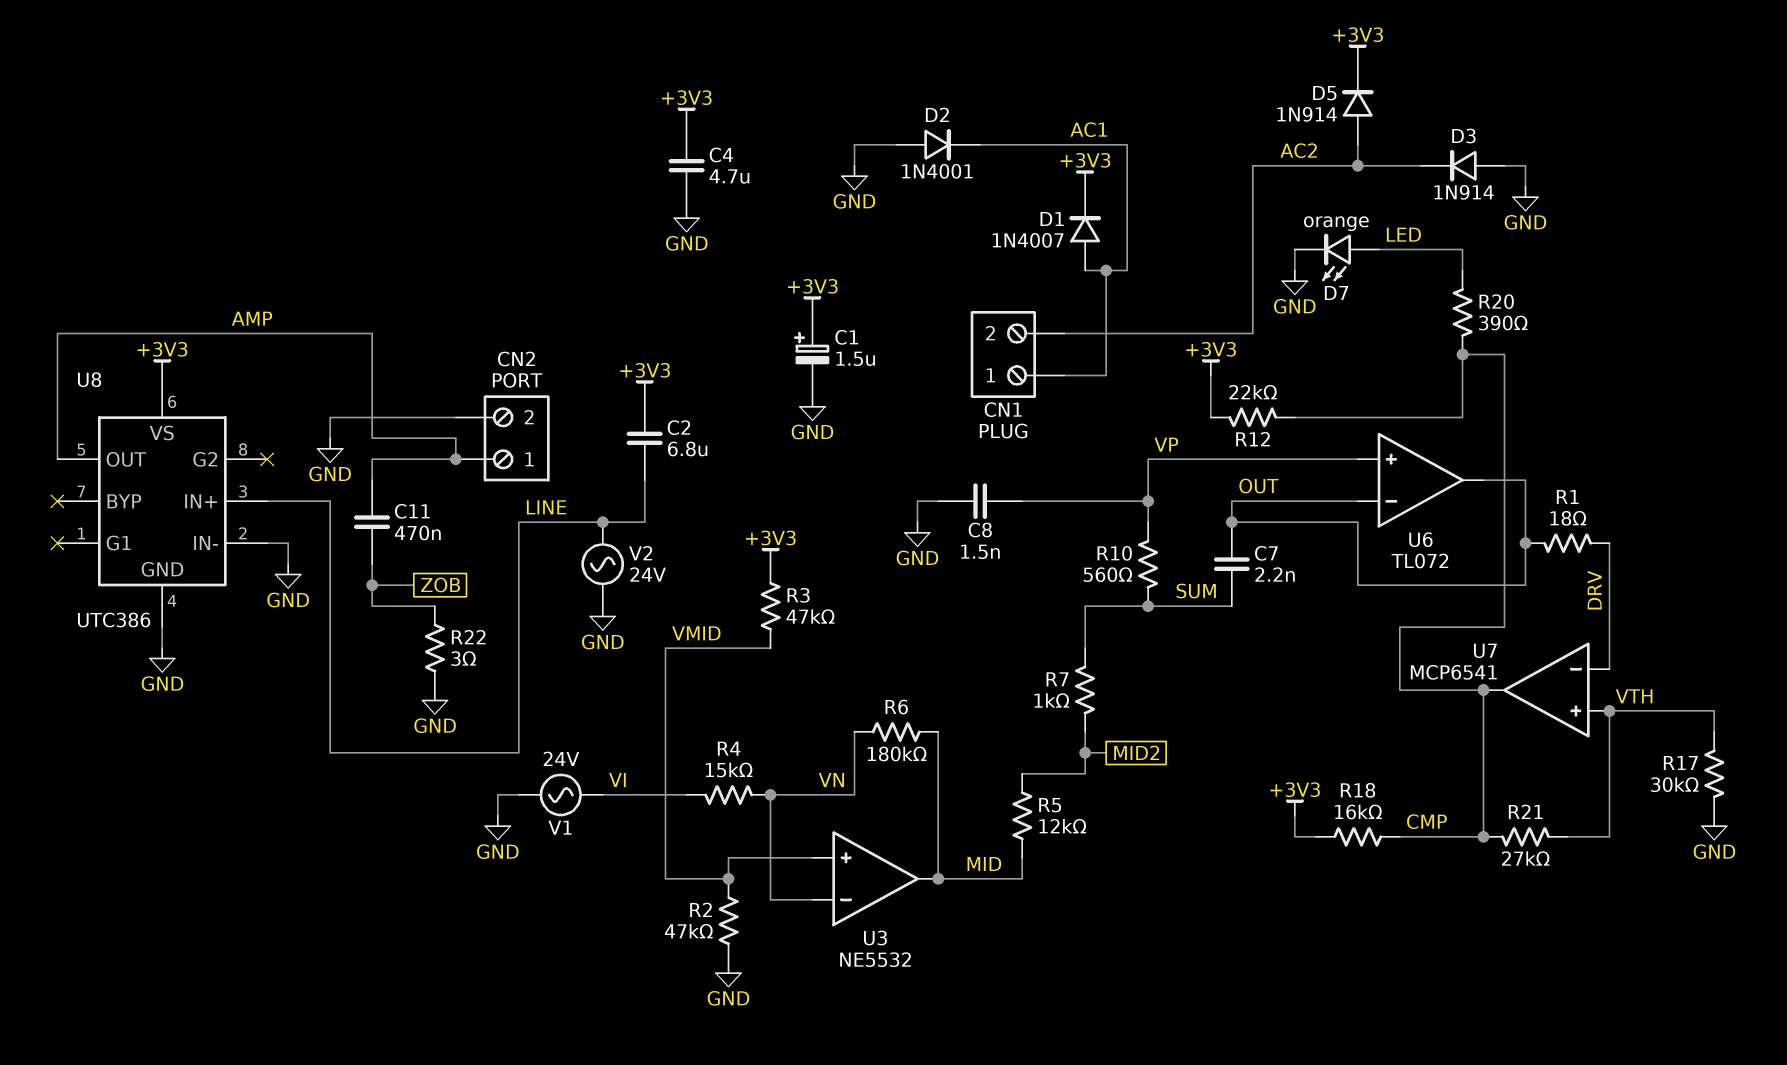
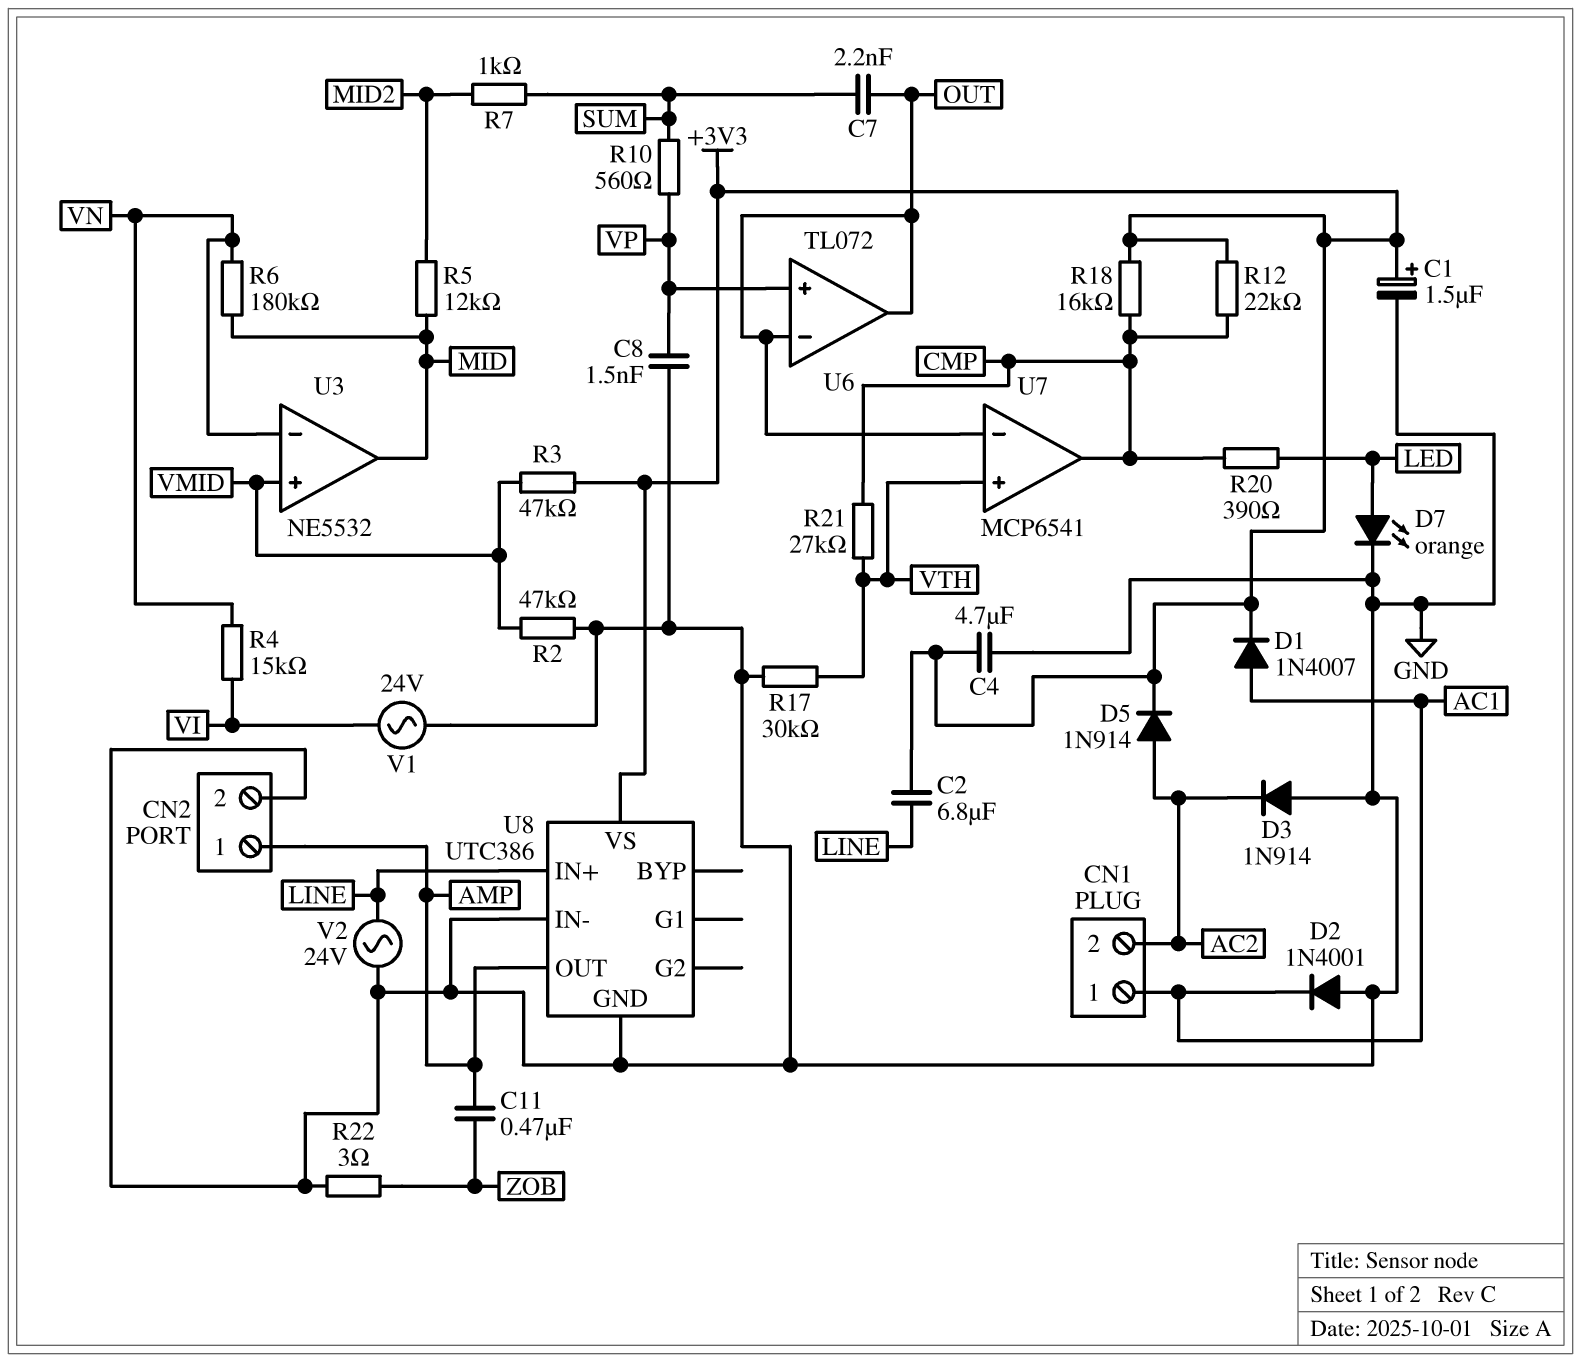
R1: 18 (DRV, OUT) -> none
U7 pin in-: DRV -> OUT

